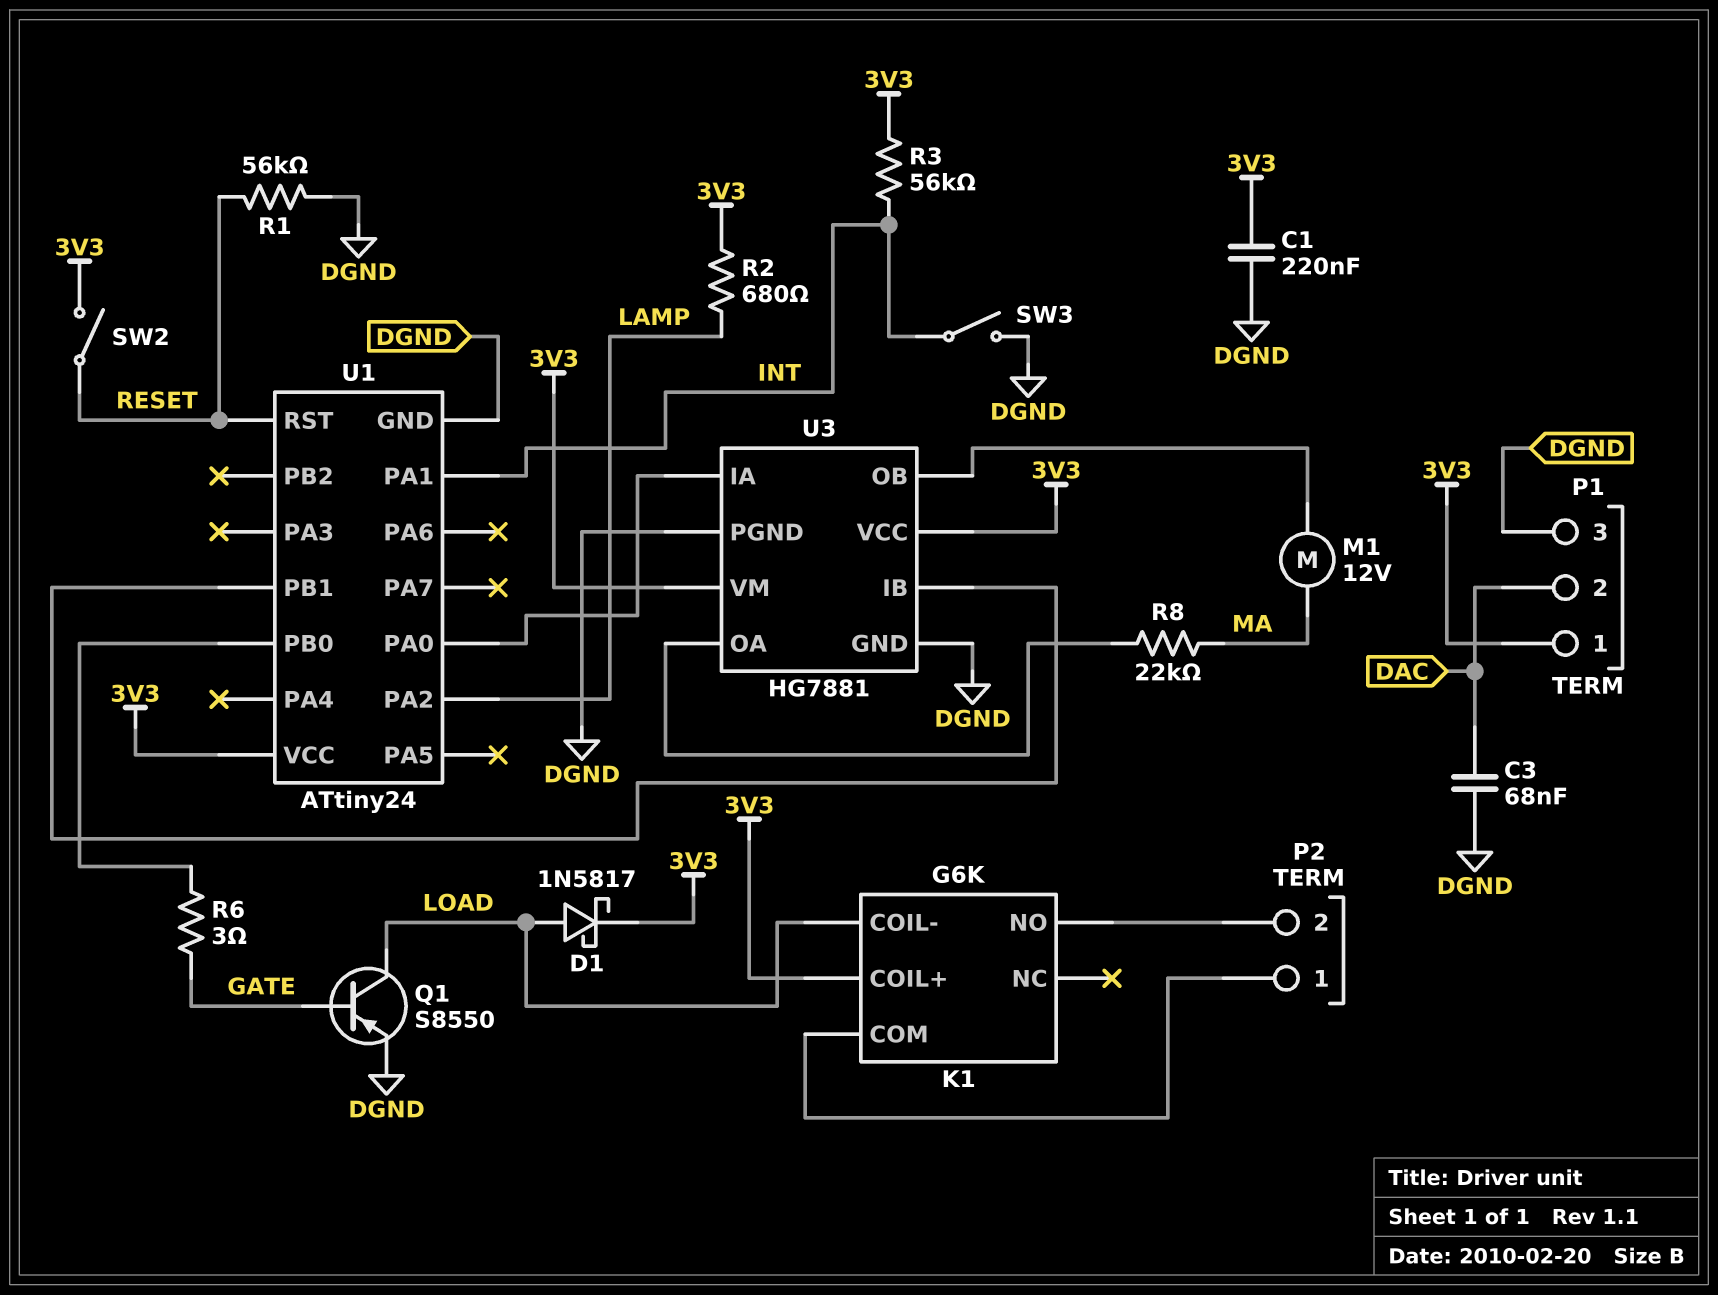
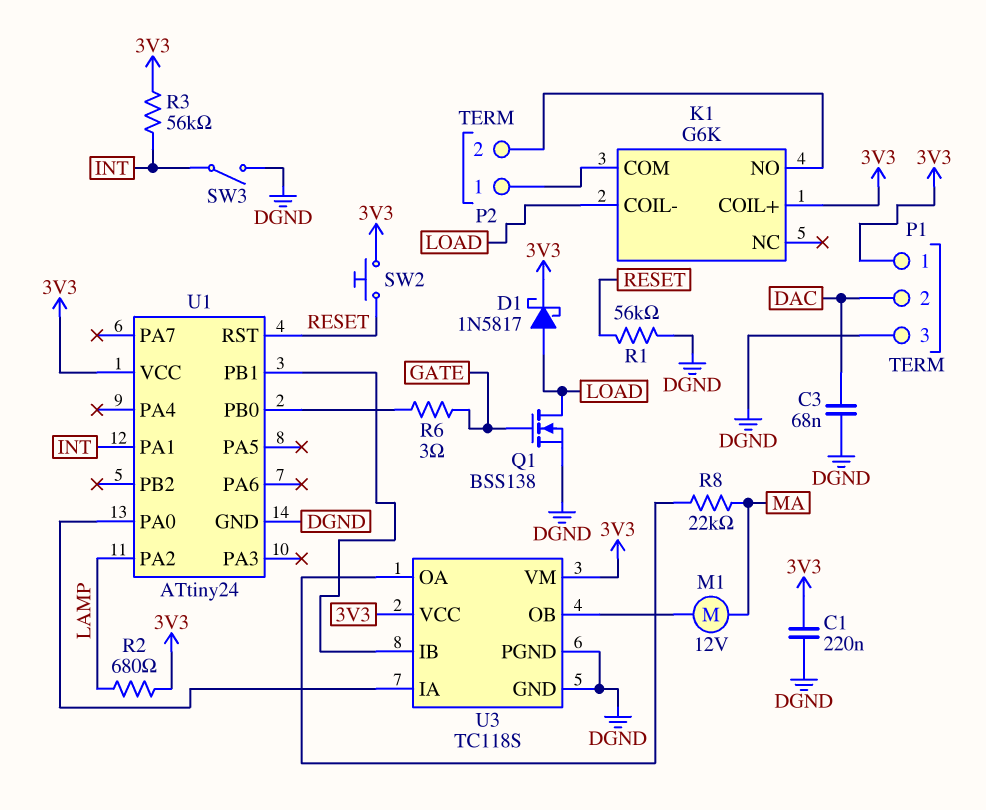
Q1: PNP S8550 (B GATE, C LOAD, E DGND) -> NMOS BSS138 (G GATE, D LOAD, S DGND)
SW2: switch (3V3, RESET) -> button (3V3, RESET)
U3: HG7881 -> TC118S

